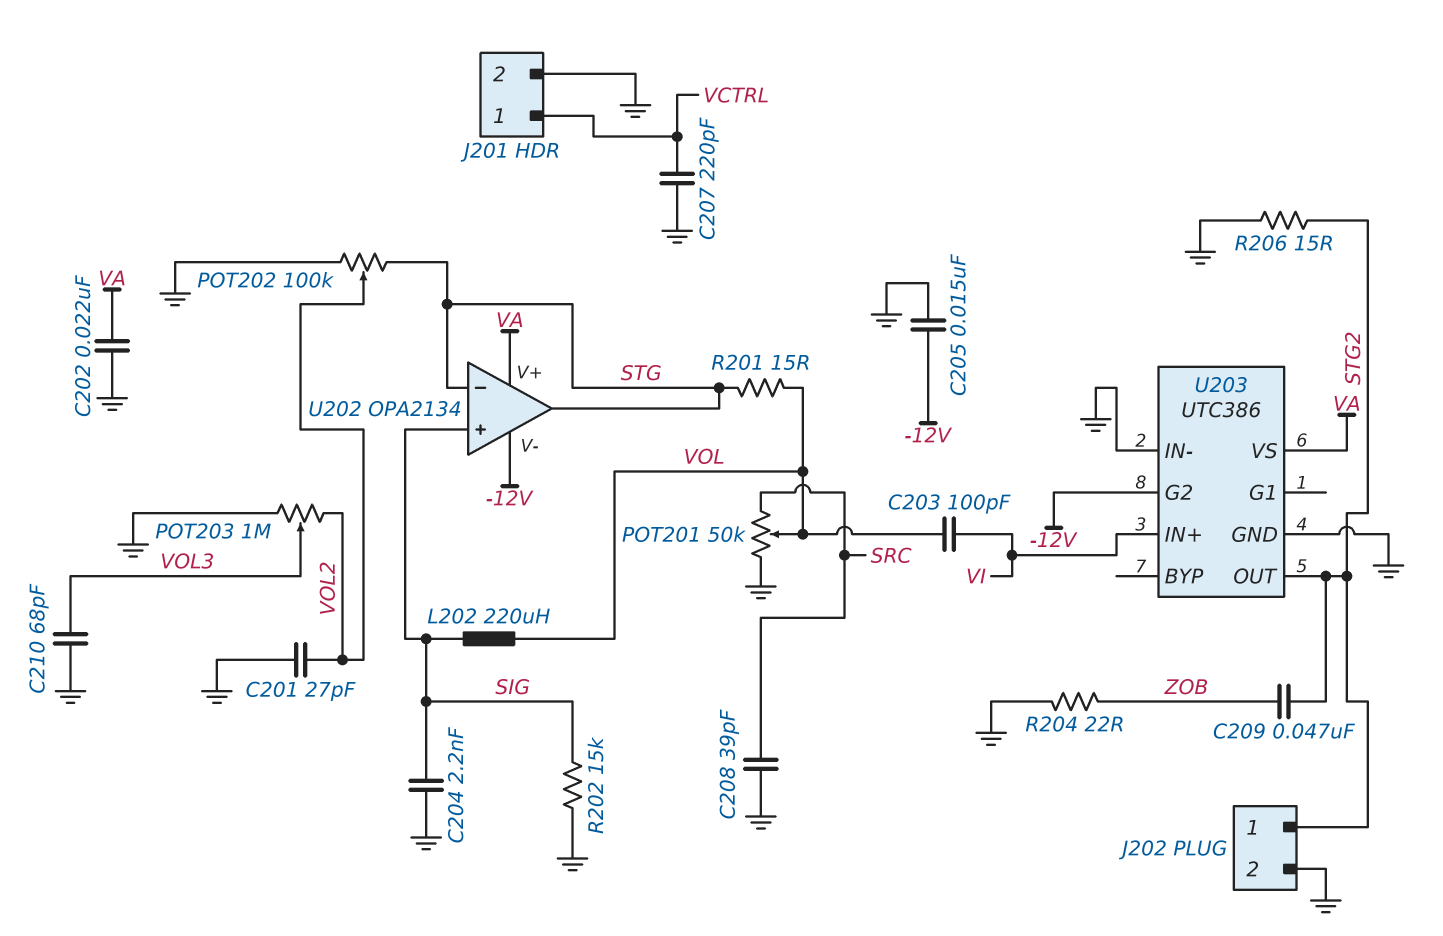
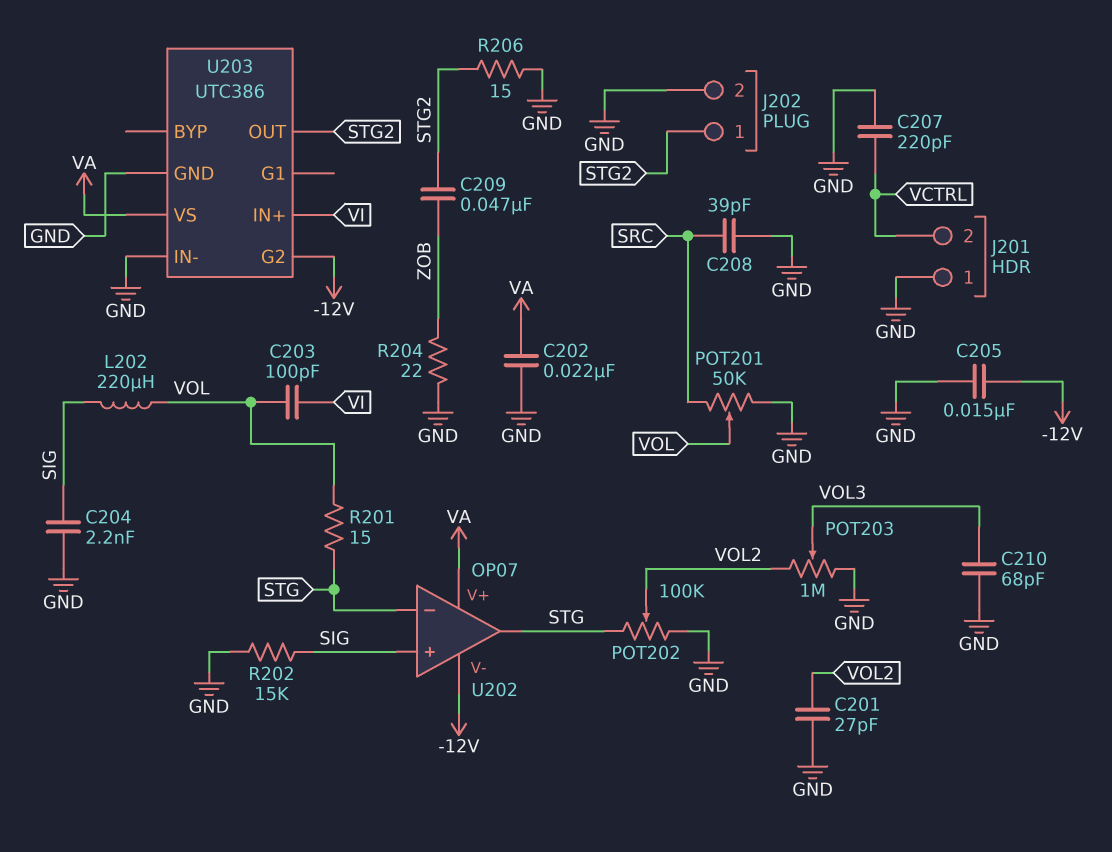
J201 pin 1: VCTRL -> GND
J201 pin 2: GND -> VCTRL
U202: OPA2134 -> OP07

